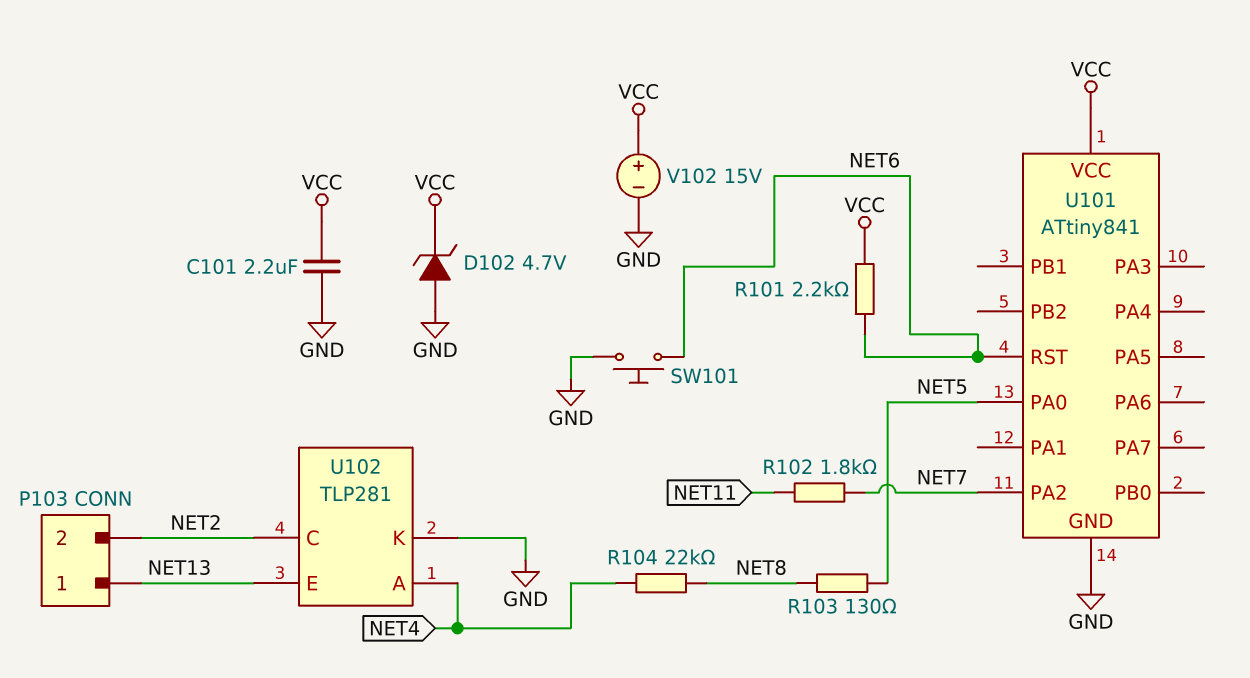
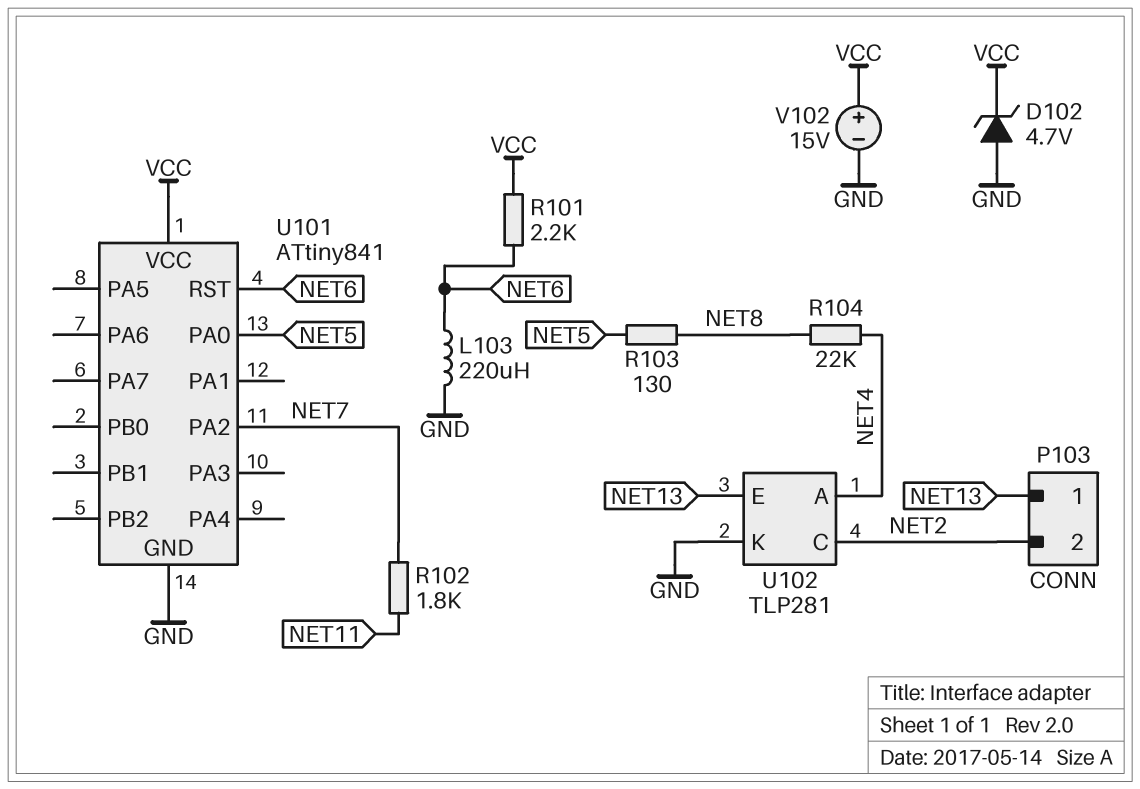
C101: 2.2uF (GND, VCC) -> none
L103: none -> 220uH (GND, NET6)
SW101: button (GND, NET6) -> none

